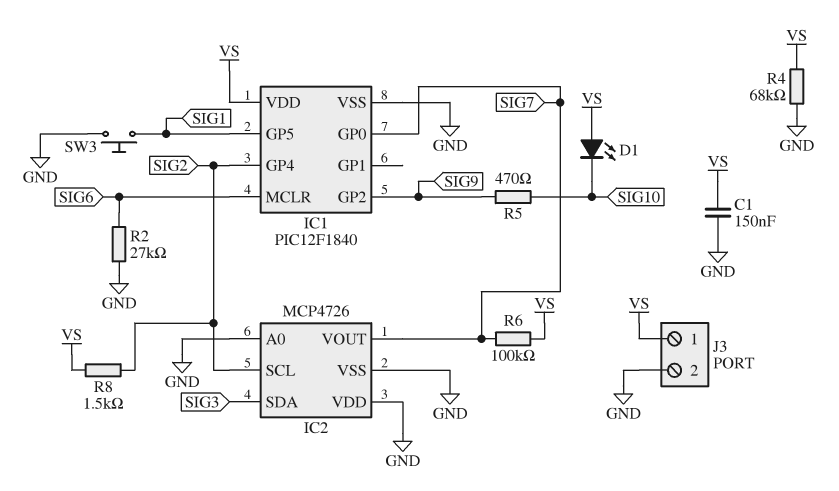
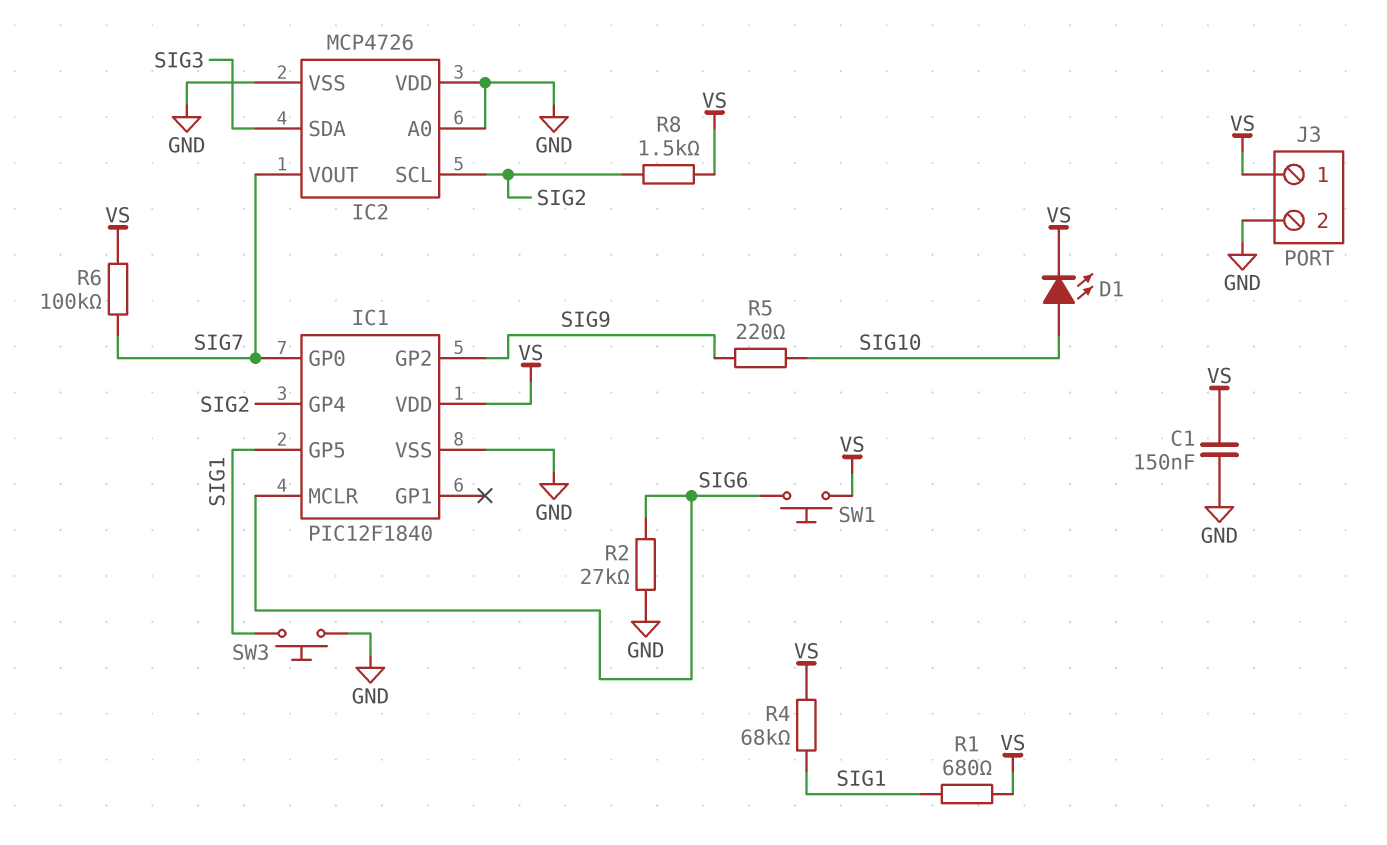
D1: LED (A VS, K SIG10) -> LED (A SIG10, K VS)
R1: none -> 680 (SIG1, VS)
R4: 68k (GND, VS) -> 68k (SIG1, VS)
R5: 470 (SIG9, SIG10) -> 220 (SIG9, SIG10)
SW1: none -> button (SIG6, VS)

